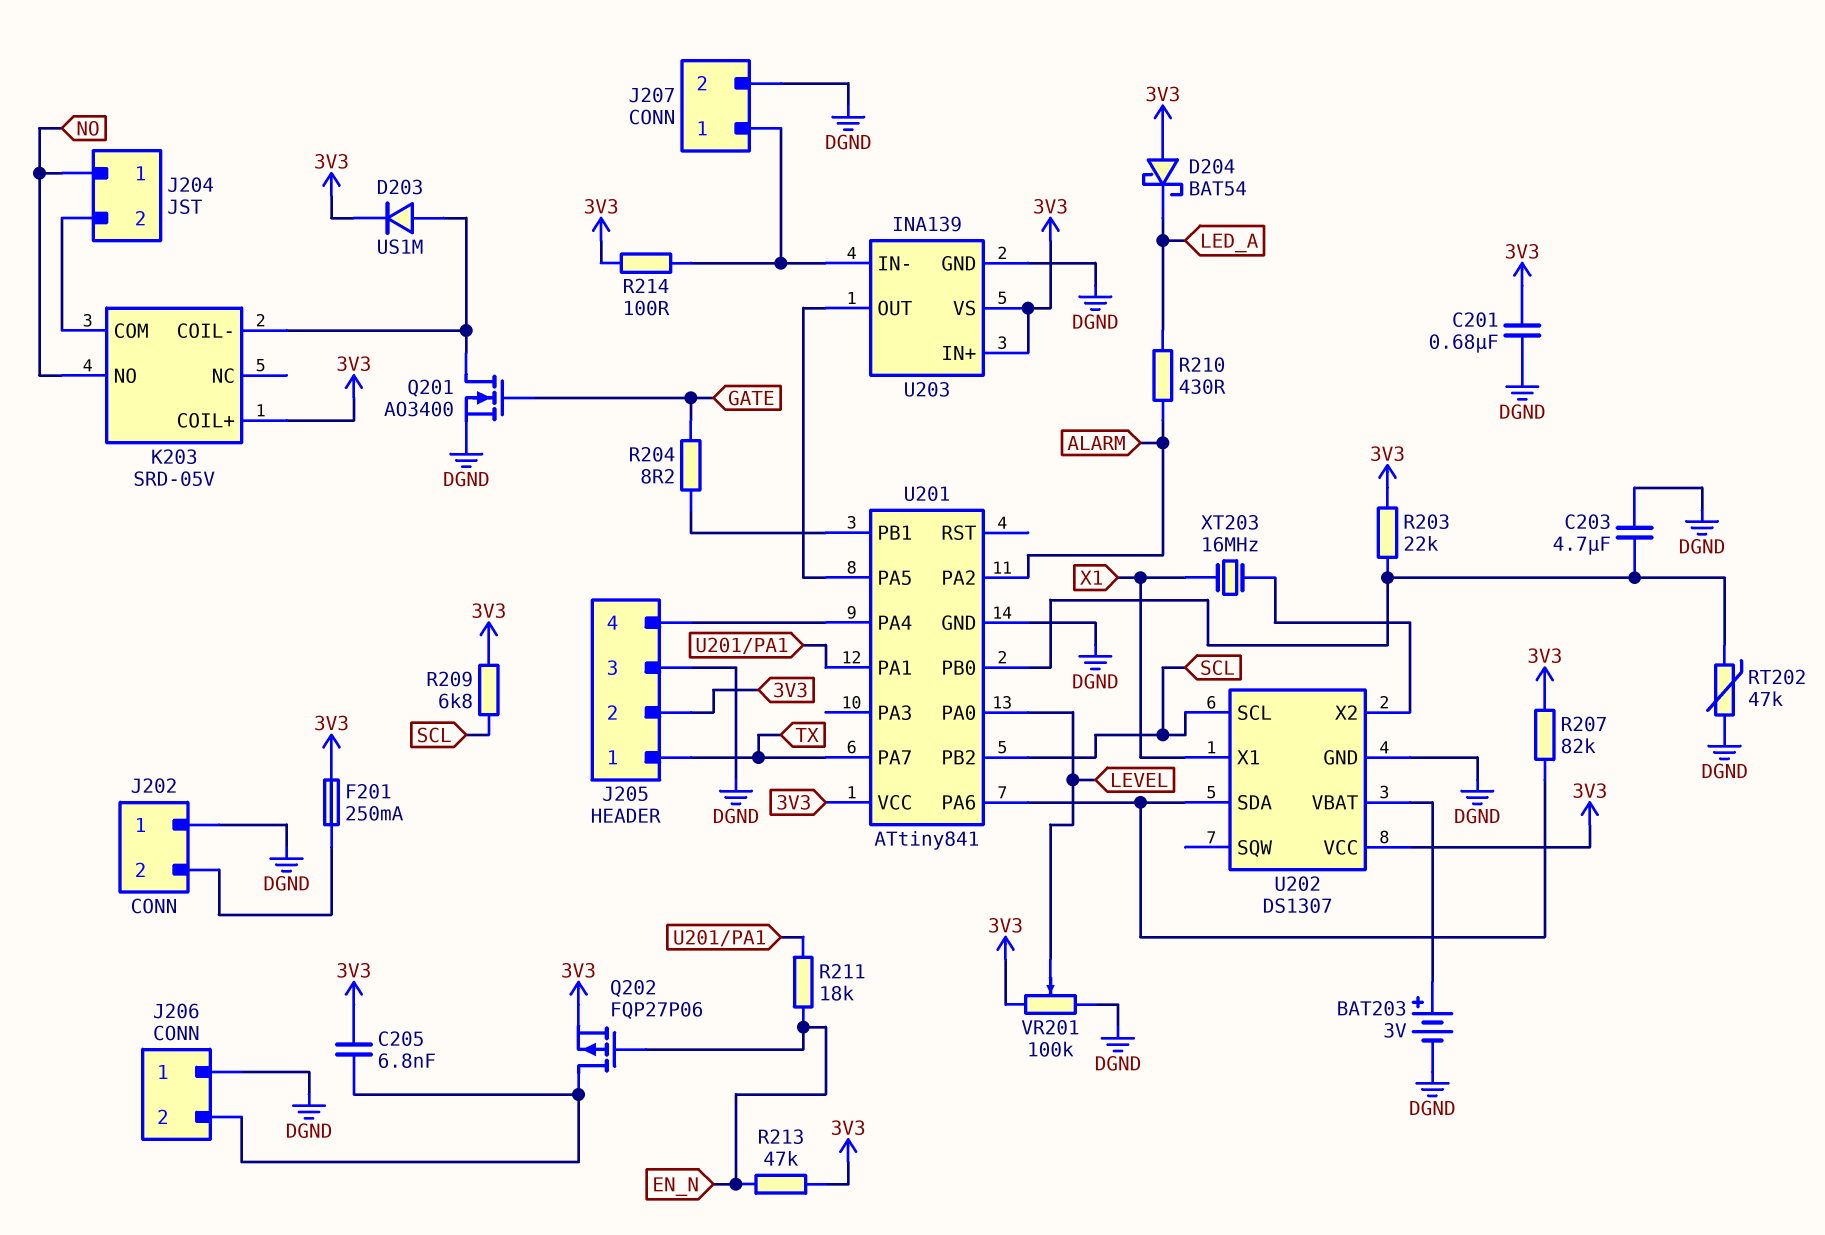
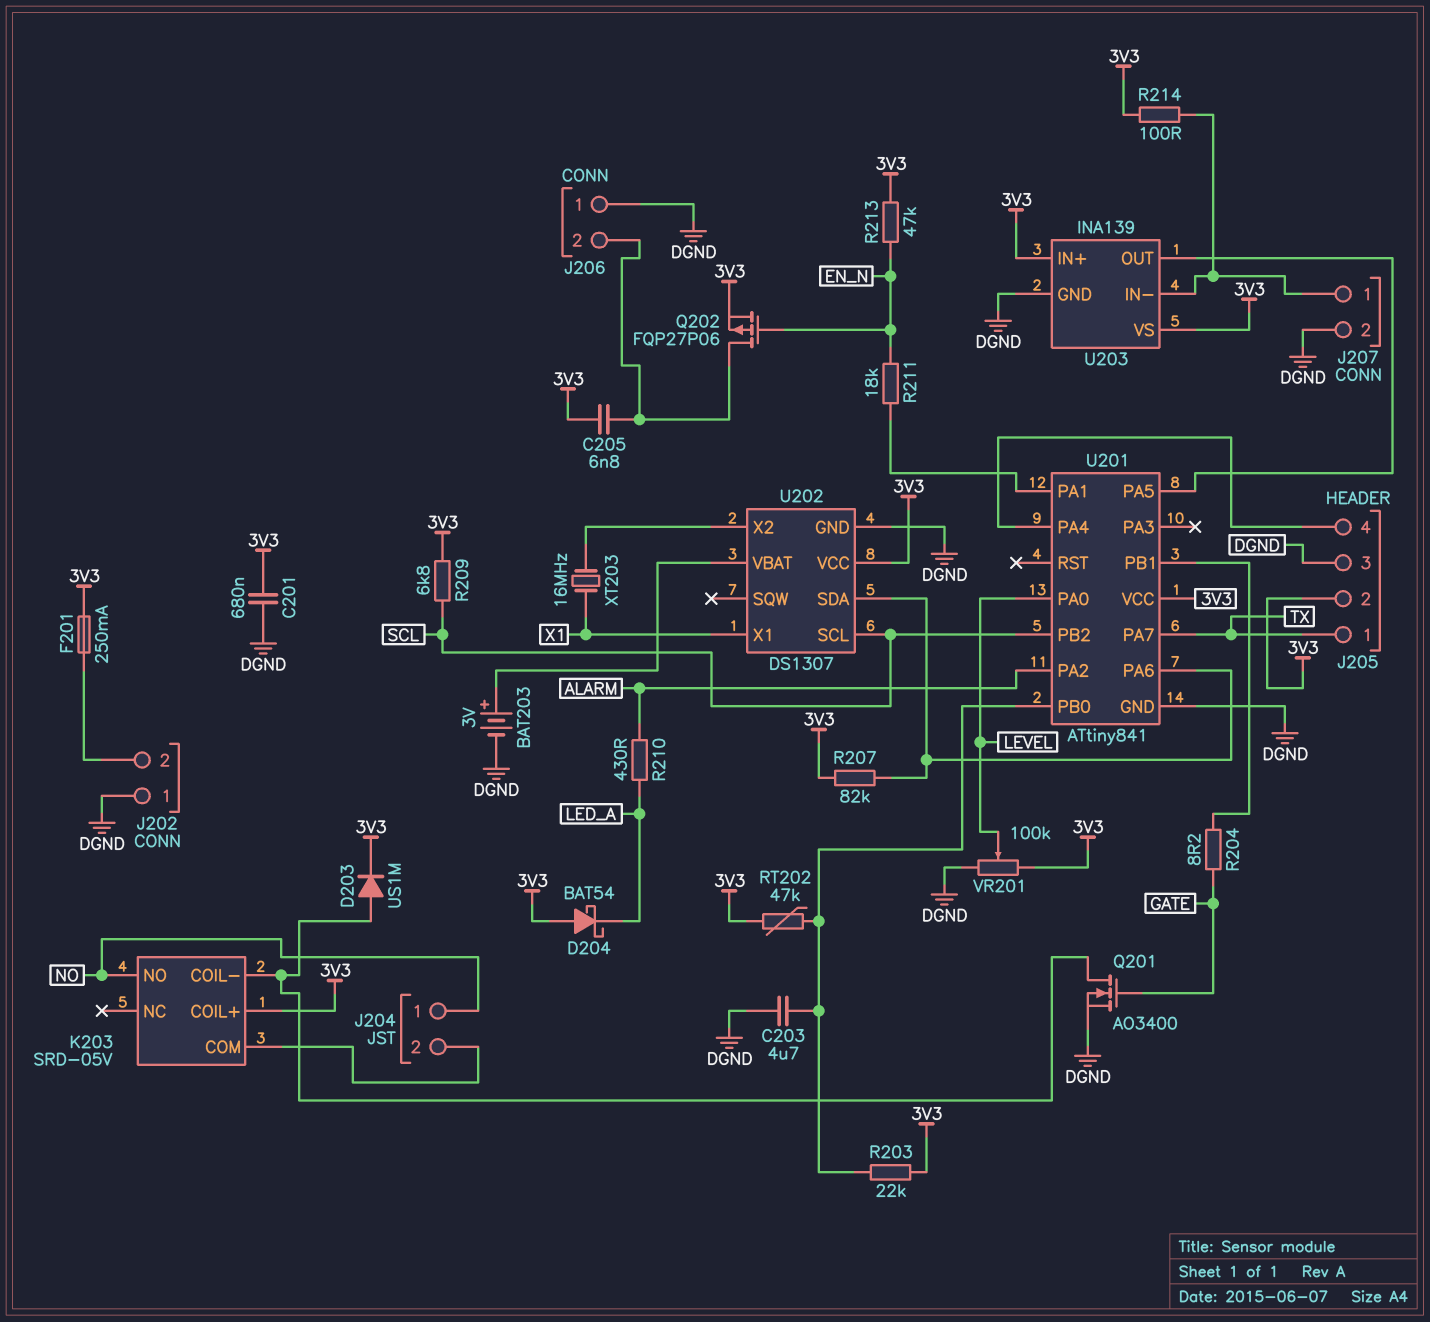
RT202: 47k (DGND, U201/PB0) -> 47k (3V3, U201/PB0)

